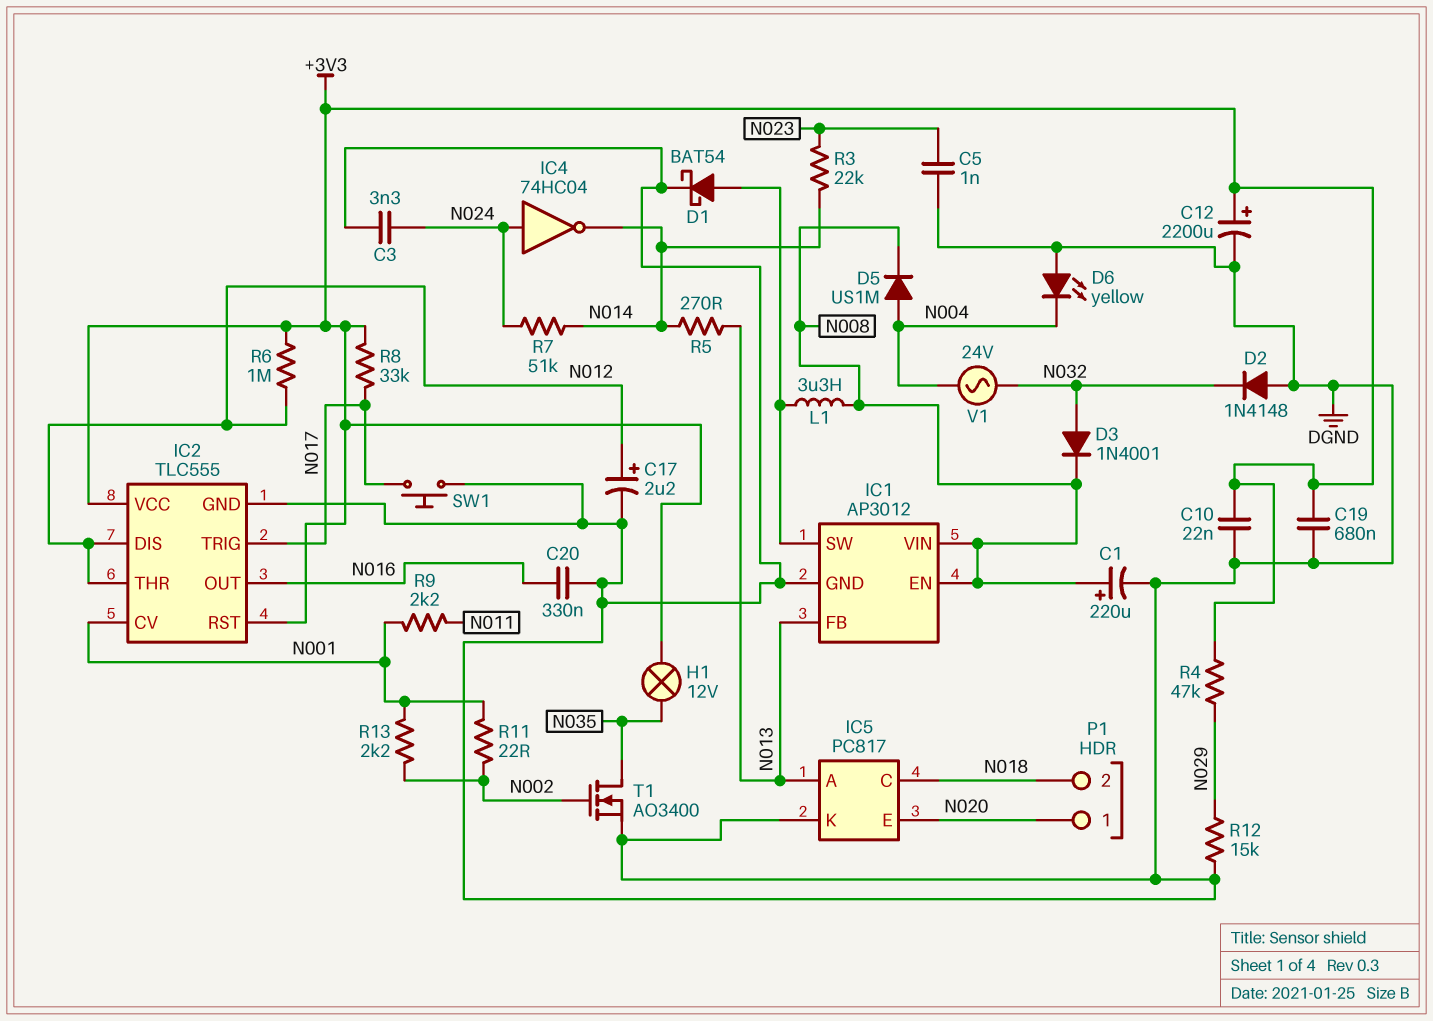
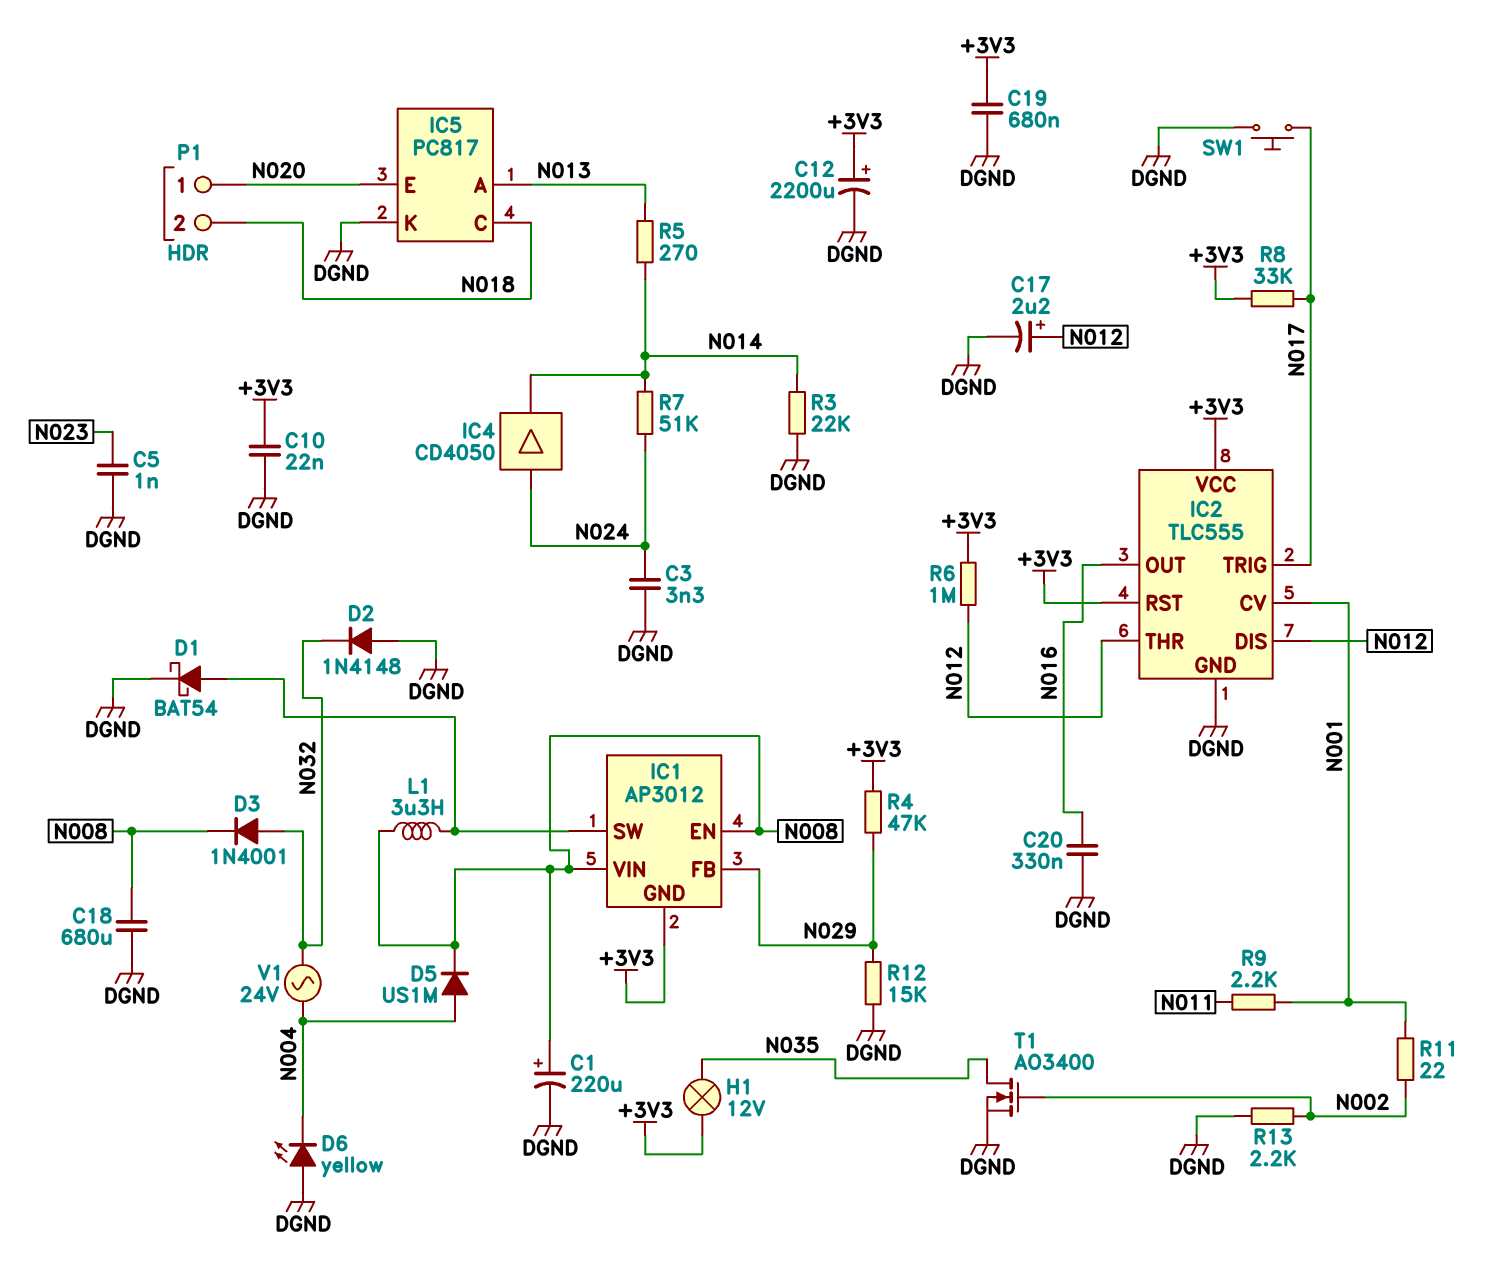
C18: none -> 680uF (DGND, N008)
IC1 pin FB: N013 -> N029
IC1 pin GND: DGND -> +3V3
IC4: NOT 74HC04 (in N024, out N014) -> buffer CD4050 (in N024, out N014)
R3: 22k (N014, N023) -> 22k (DGND, N014)
R13: 2.2k (N001, N002) -> 2.2k (DGND, N002)

